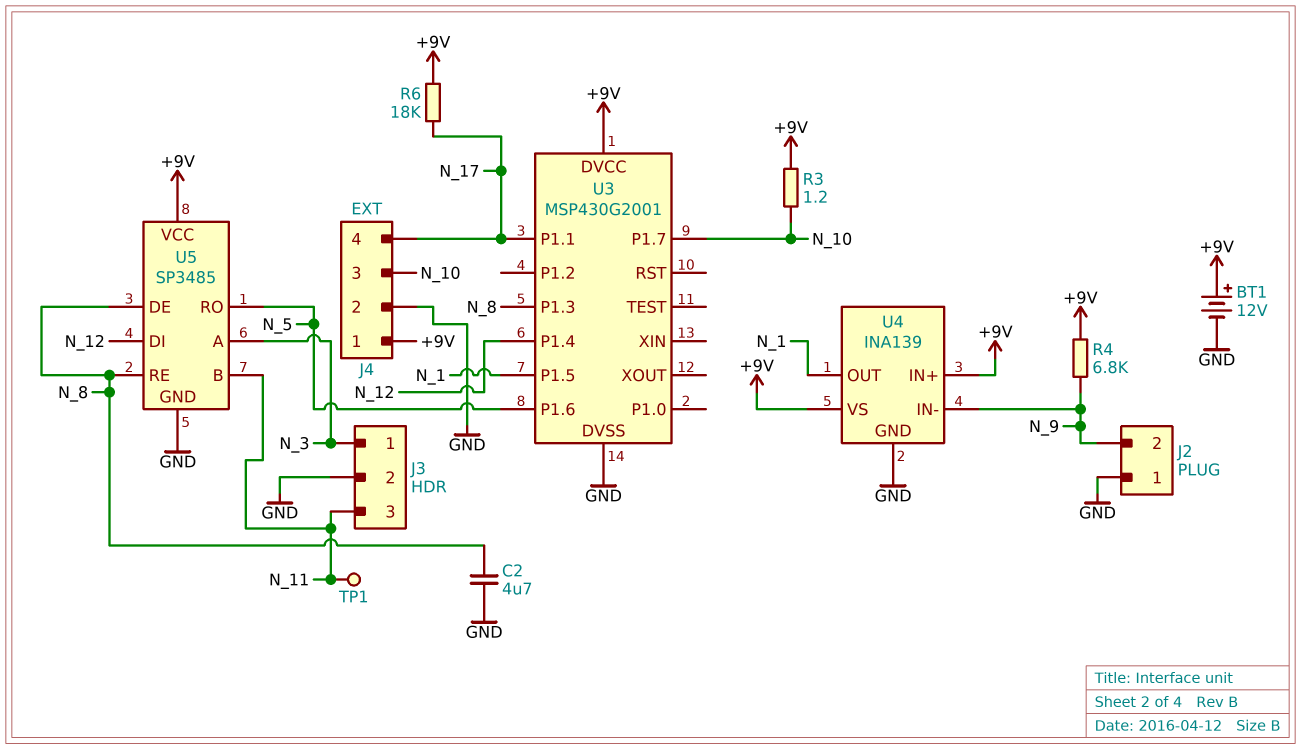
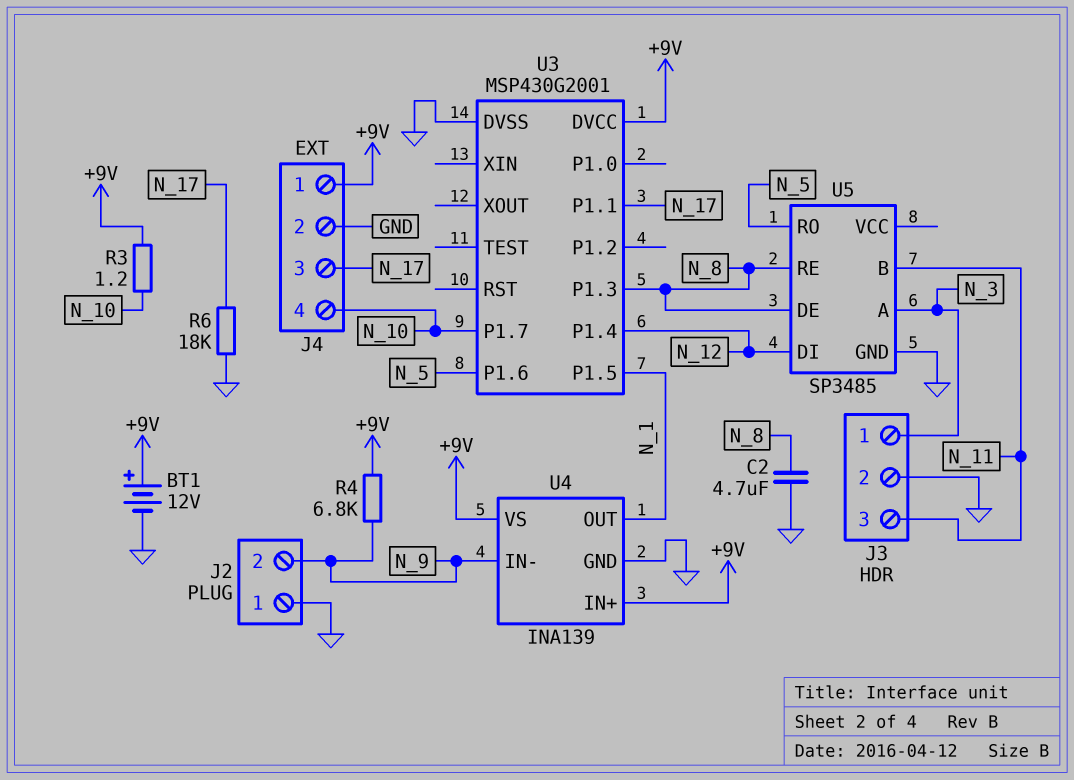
J4 pin 3: N_10 -> N_17
J4 pin 4: N_17 -> N_10
R6: 18k (+9V, N_17) -> 18k (GND, N_17)
TP1: test point (N_11) -> none
U5 pin VCC: +9V -> none

